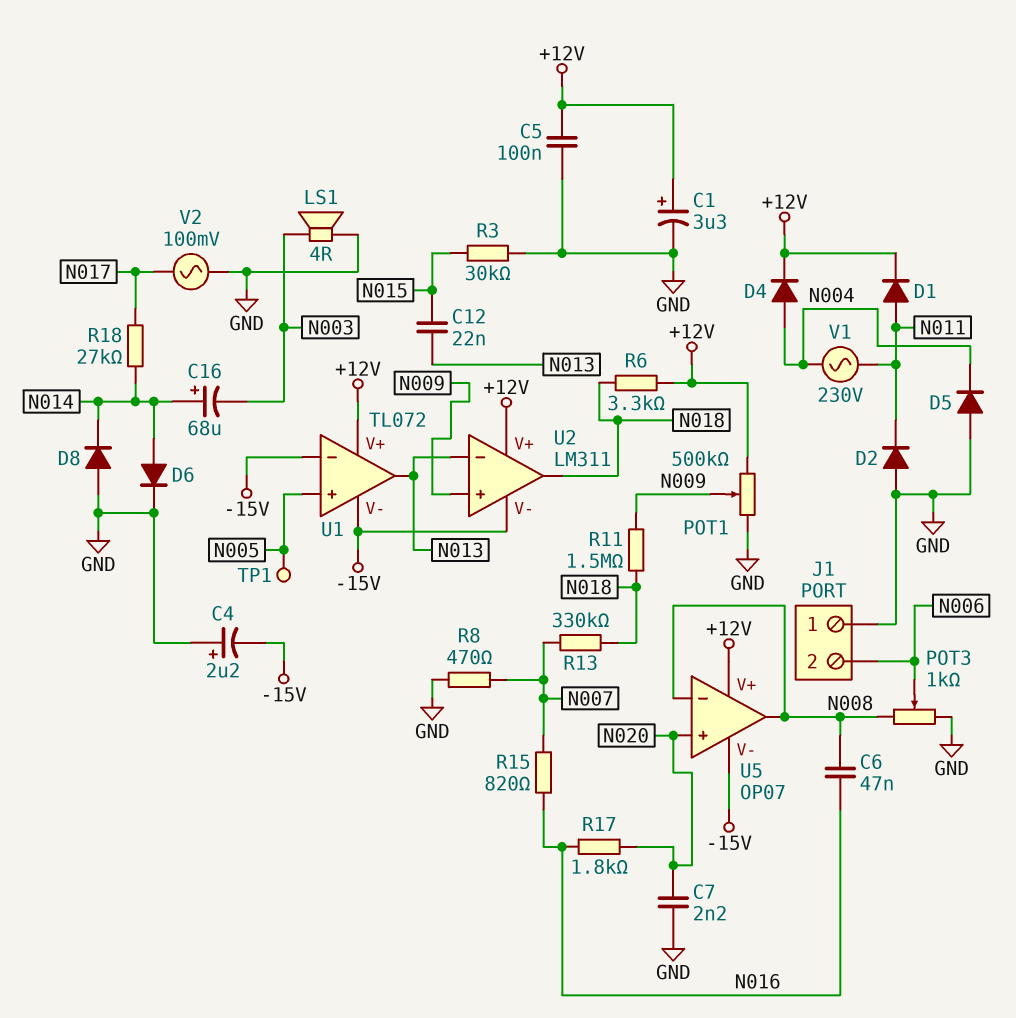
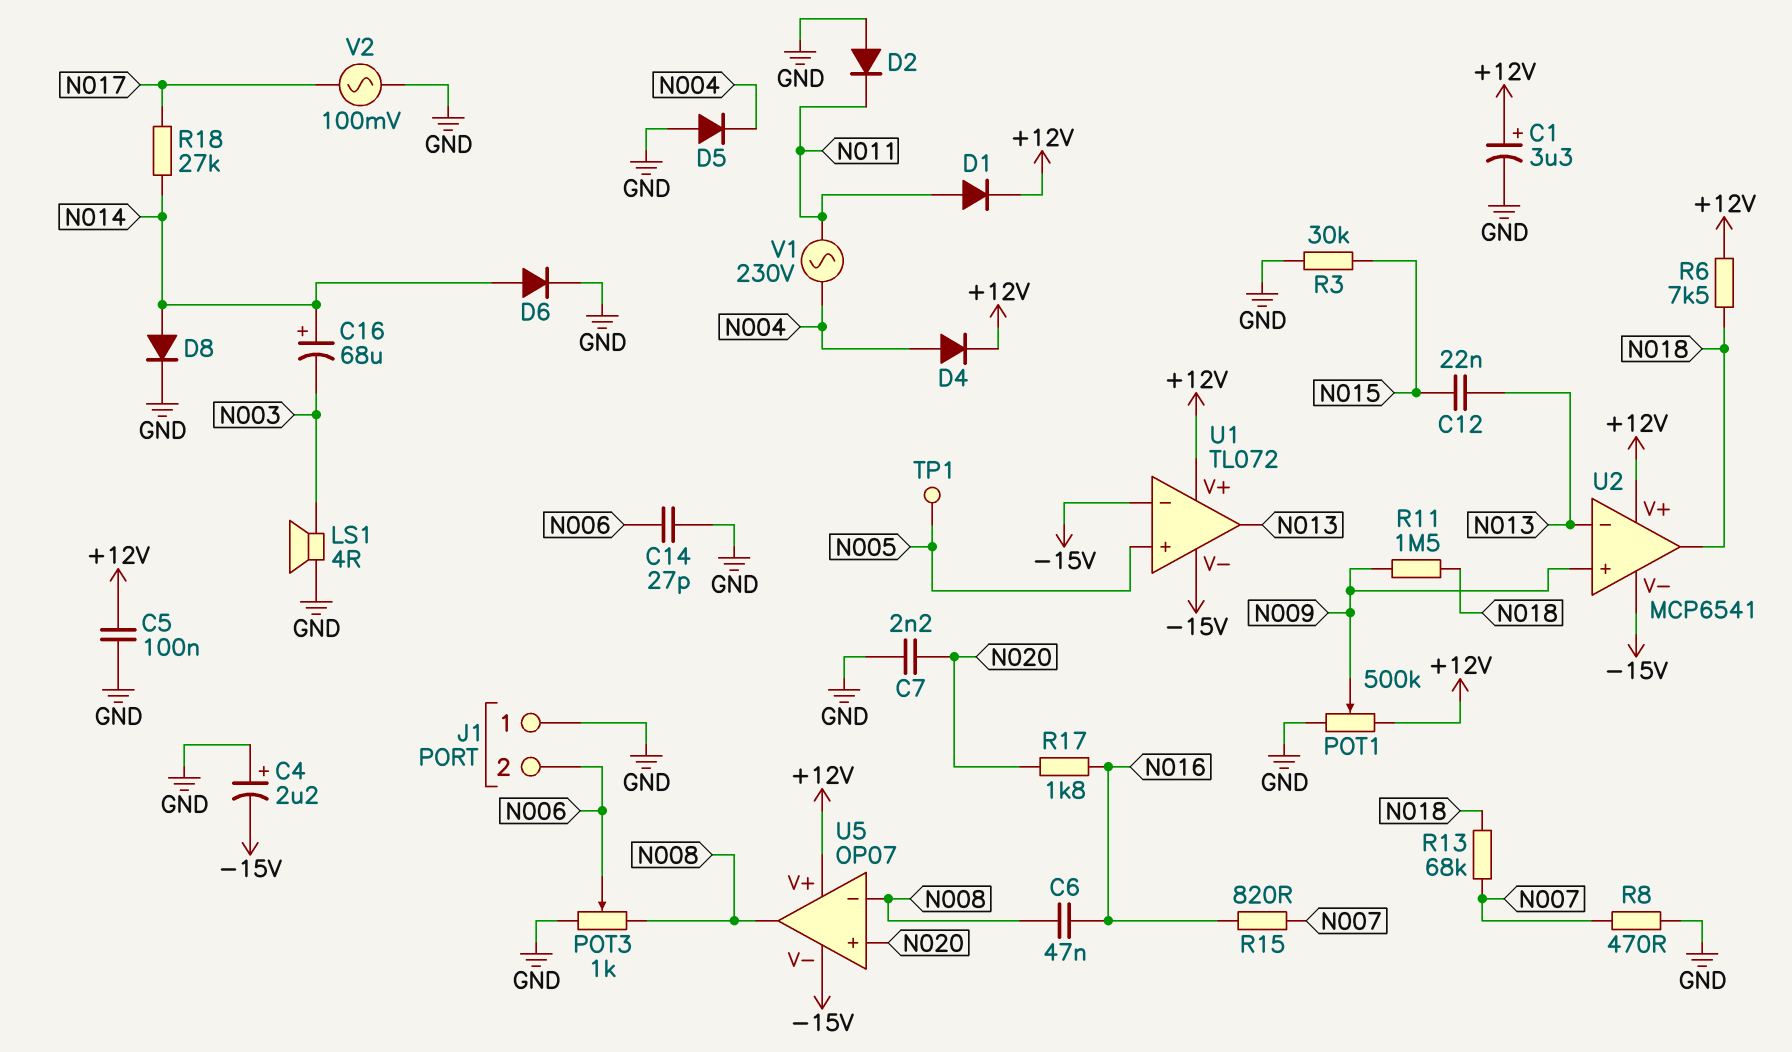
C14: none -> 27pF (GND, N006)
D8: diode (A GND, K N014) -> diode (A N014, K GND)
R6: 3.3k (+12V, N018) -> 7.5k (+12V, N018)
R13: 330k (N007, N018) -> 68k (N007, N018)
U2: LM311 -> MCP6541

